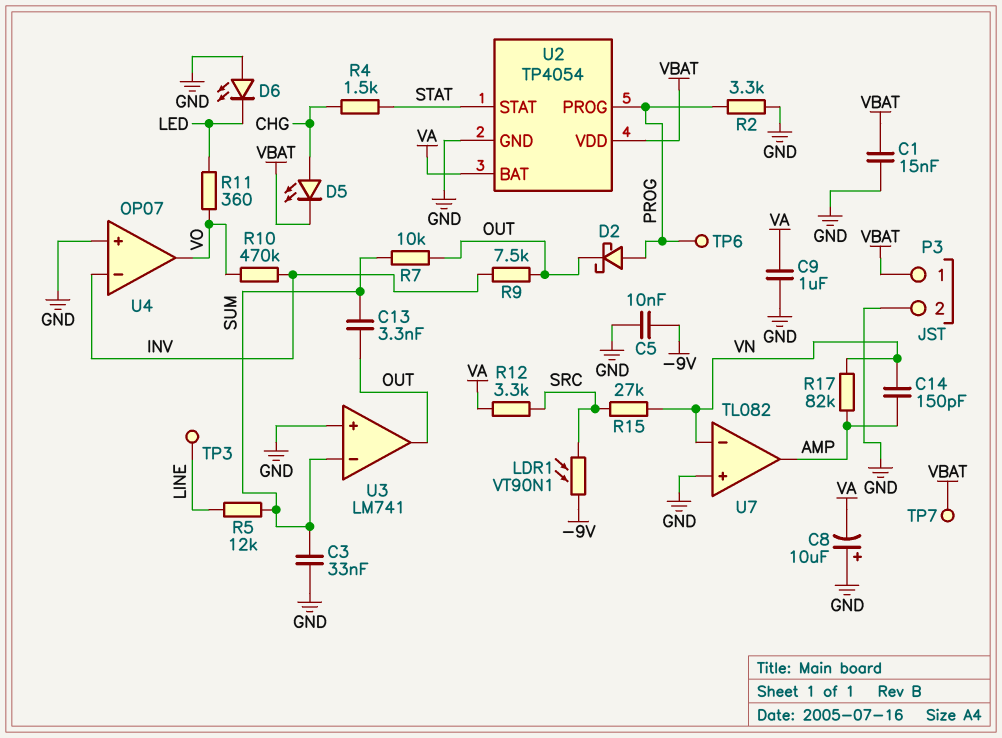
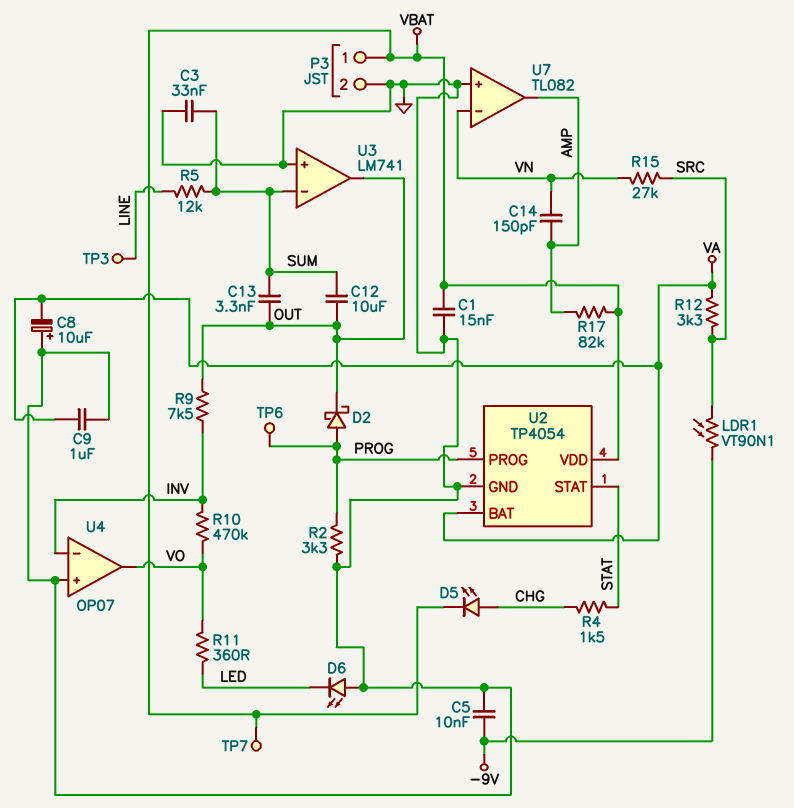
C12: none -> 10uF (OUT, SUM)
R7: 10k (OUT, SUM) -> none
R17: 82k (AMP, VN) -> 82k (AMP, VBAT)

